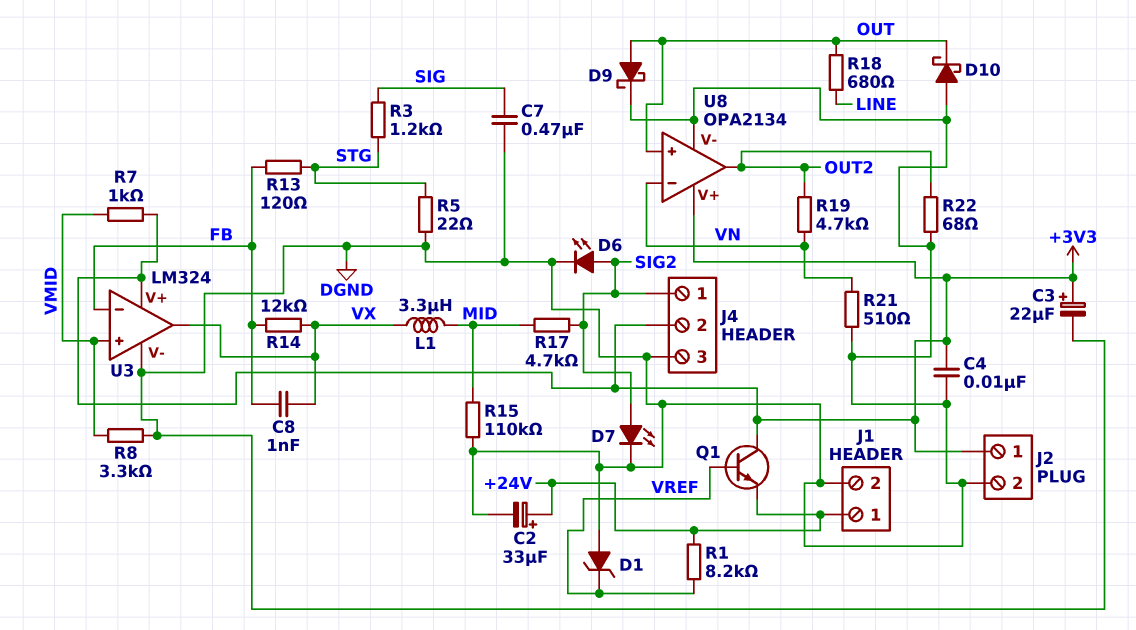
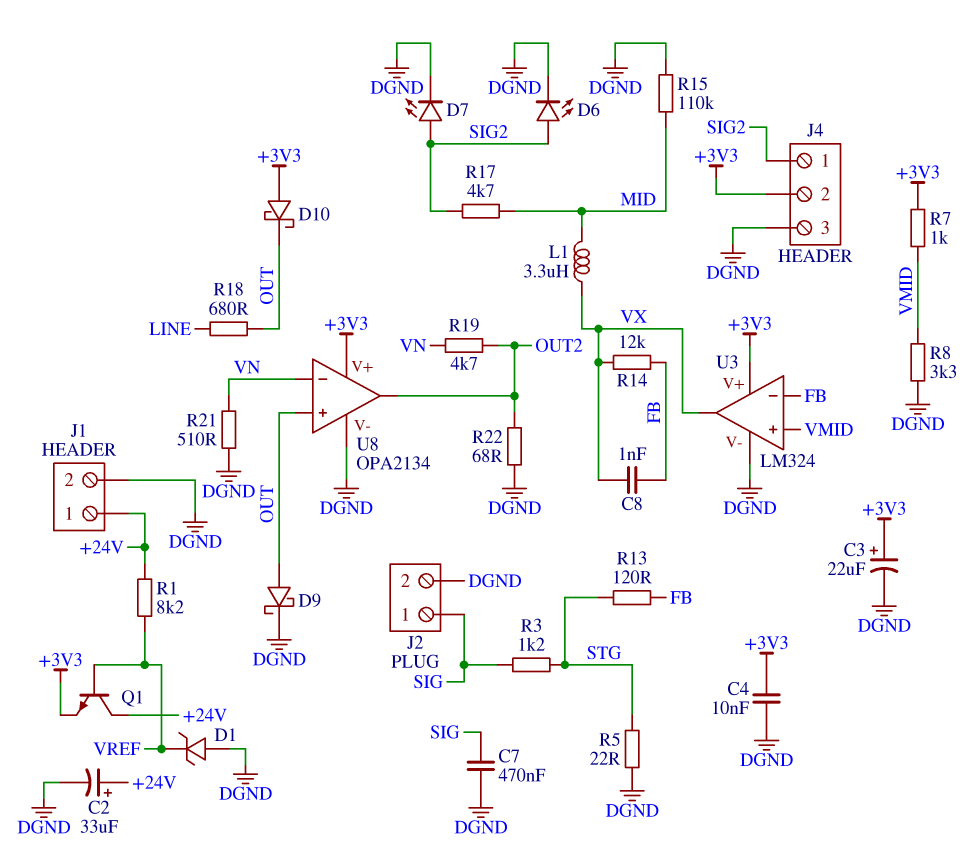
D10: schottky (A DGND, K OUT) -> schottky (A +3V3, K OUT)
J2 pin 1: +3V3 -> SIG
Q1: NPN (B VREF, C +3V3, E +24V) -> NPN (B VREF, C +24V, E +3V3)

